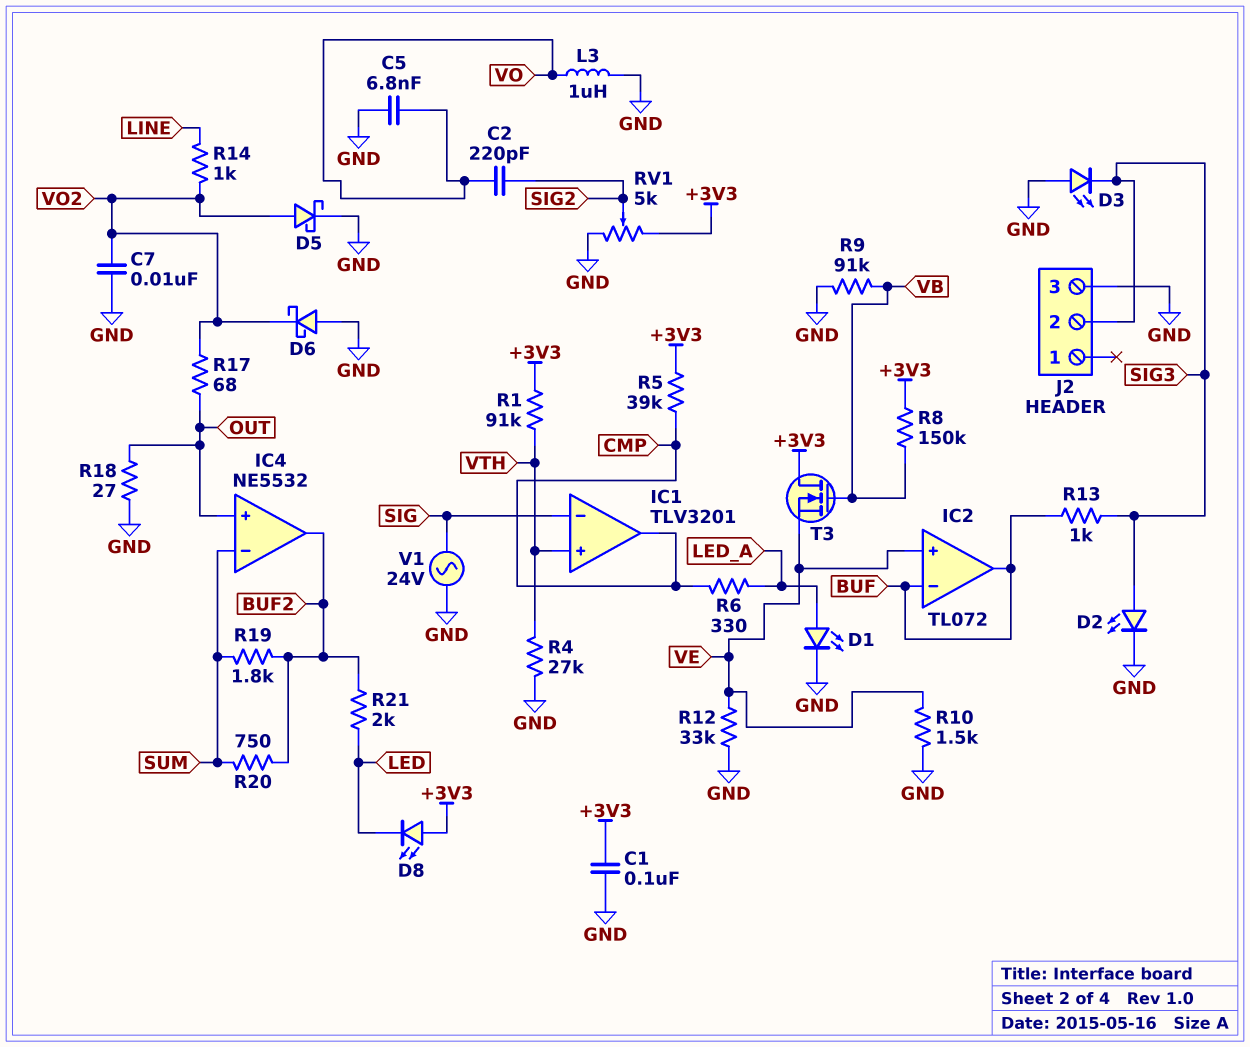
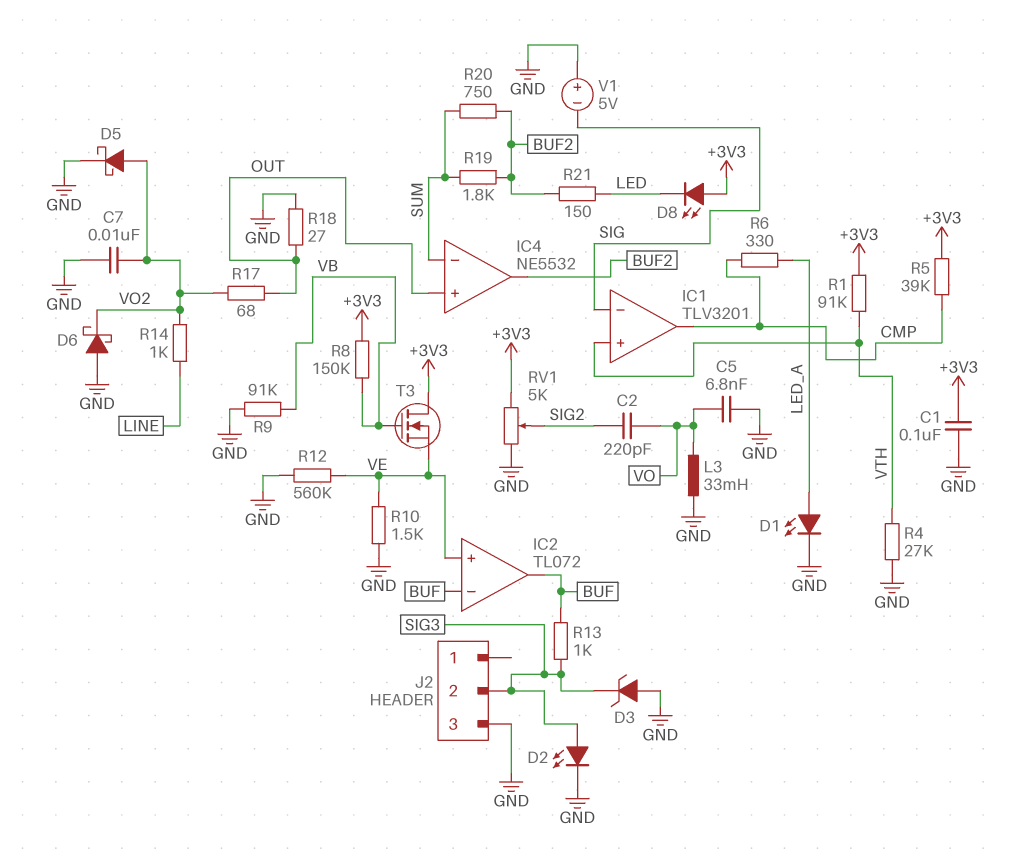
D3: LED (A GND, K SIG3) -> zener (A GND, K SIG3)
L3: 1uH (GND, VO) -> 33mH (GND, VO)
R12: 33k (GND, VE) -> 560k (GND, VE)
R21: 2k (BUF2, LED) -> 150 (BUF2, LED)
V1: AC 24V (GND, SIG) -> 5V (plus GND, minus SIG)

